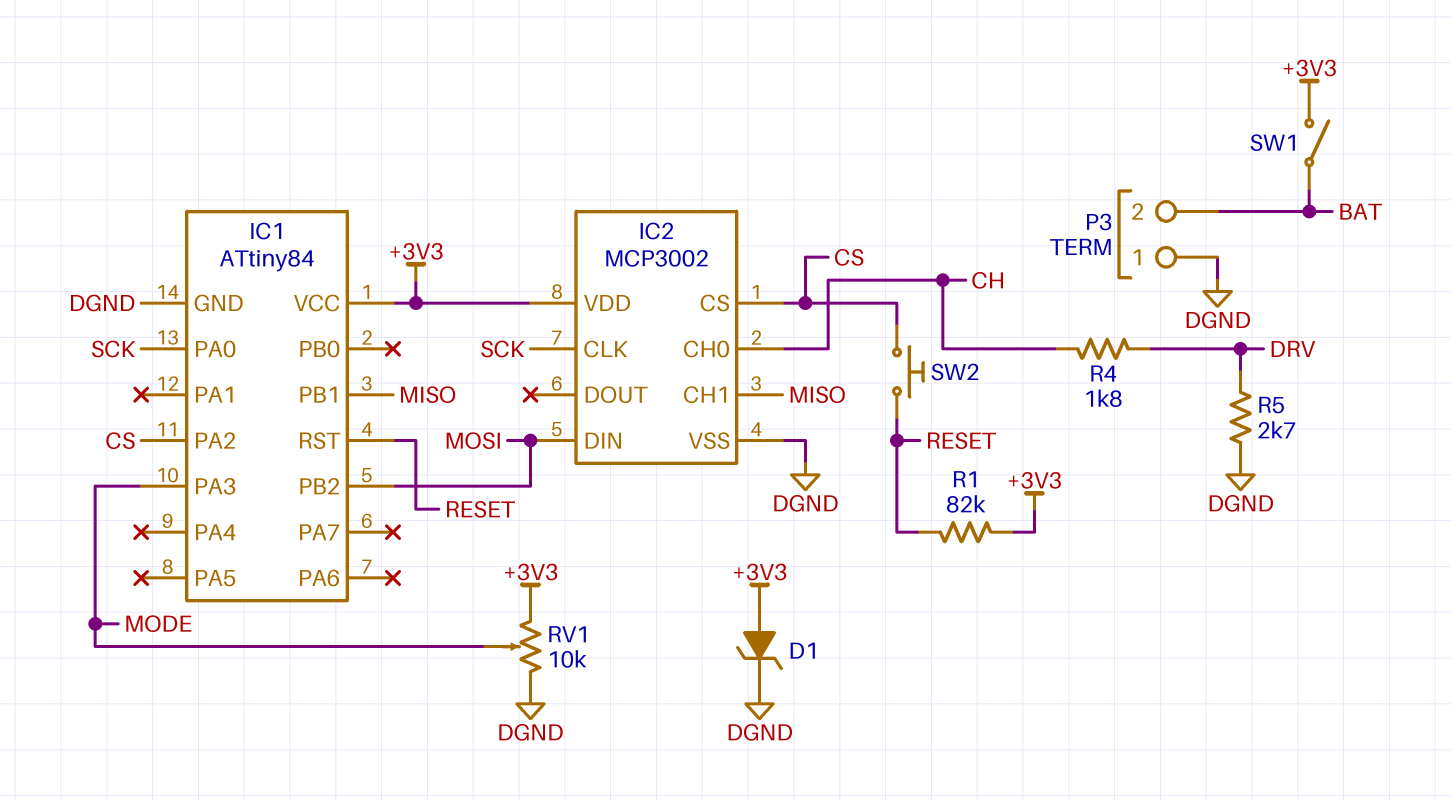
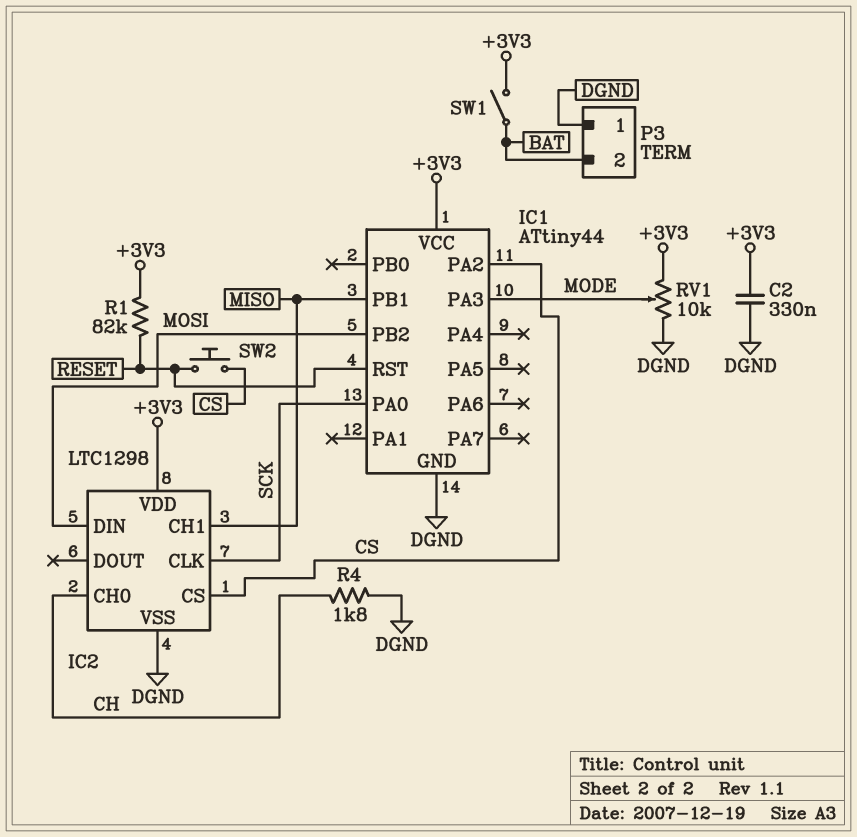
C2: none -> 330nF (+3V3, DGND)
D1: zener (A +3V3, K DGND) -> none
IC1: ATtiny84 -> ATtiny44
IC2: MCP3002 -> LTC1298
R4: 1.8k (CH, DRV) -> 1.8k (CH, DGND)
R5: 2.7k (DGND, DRV) -> none

